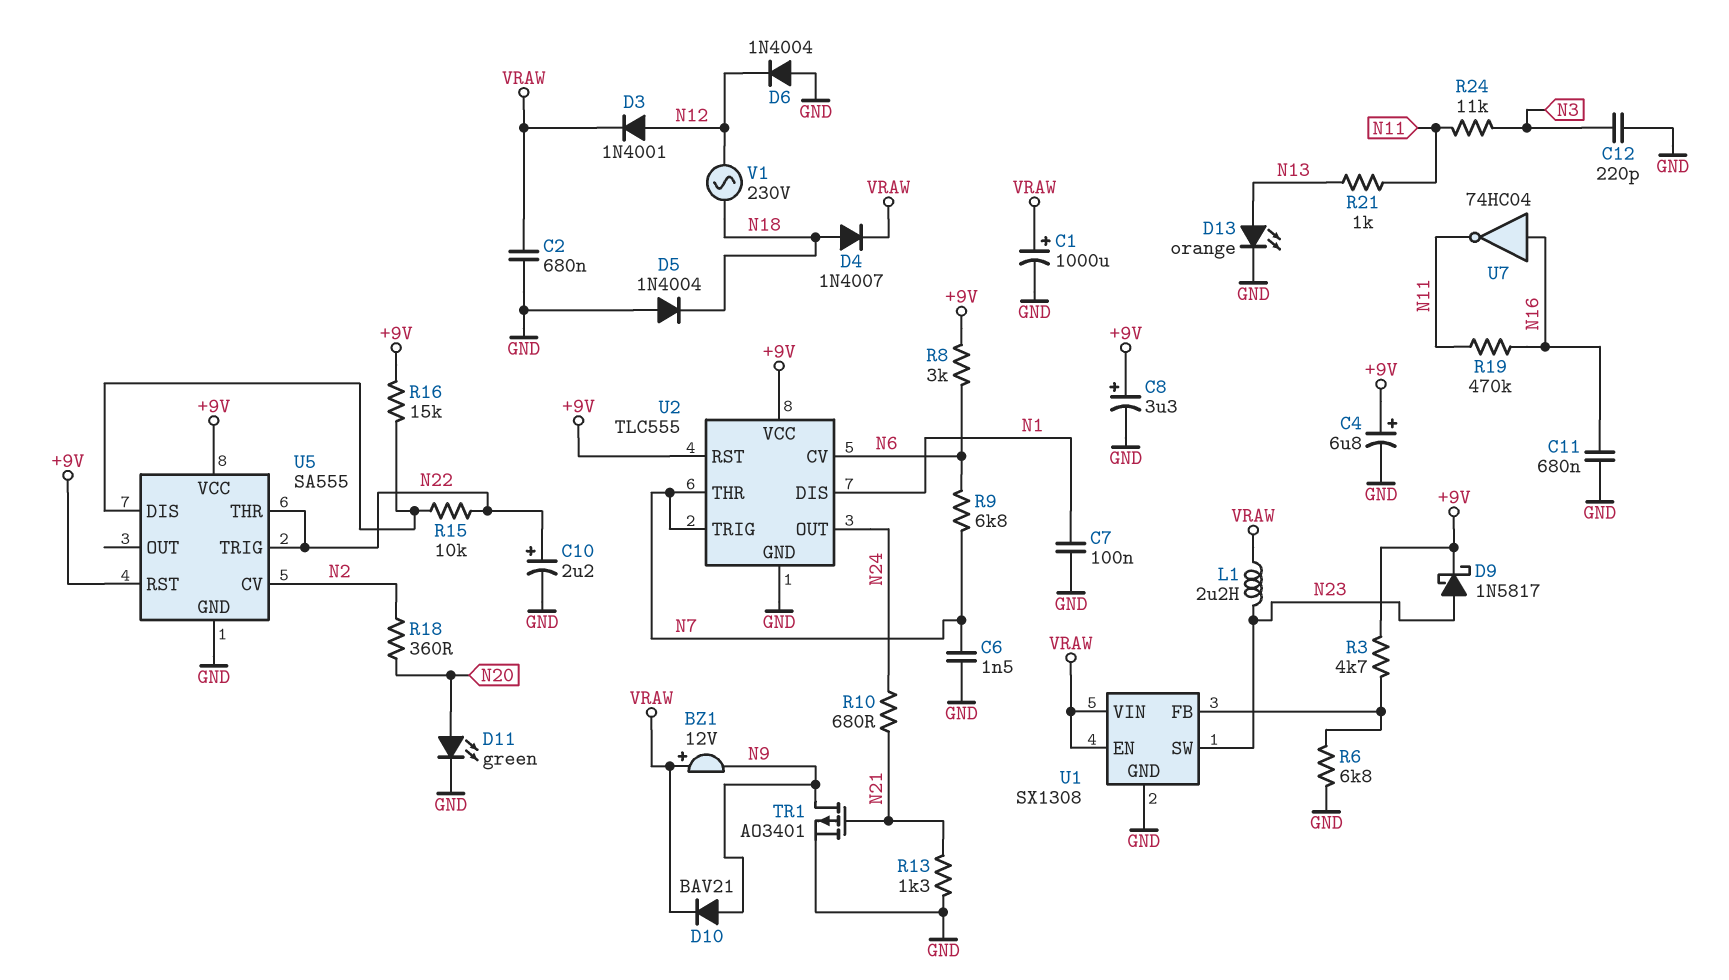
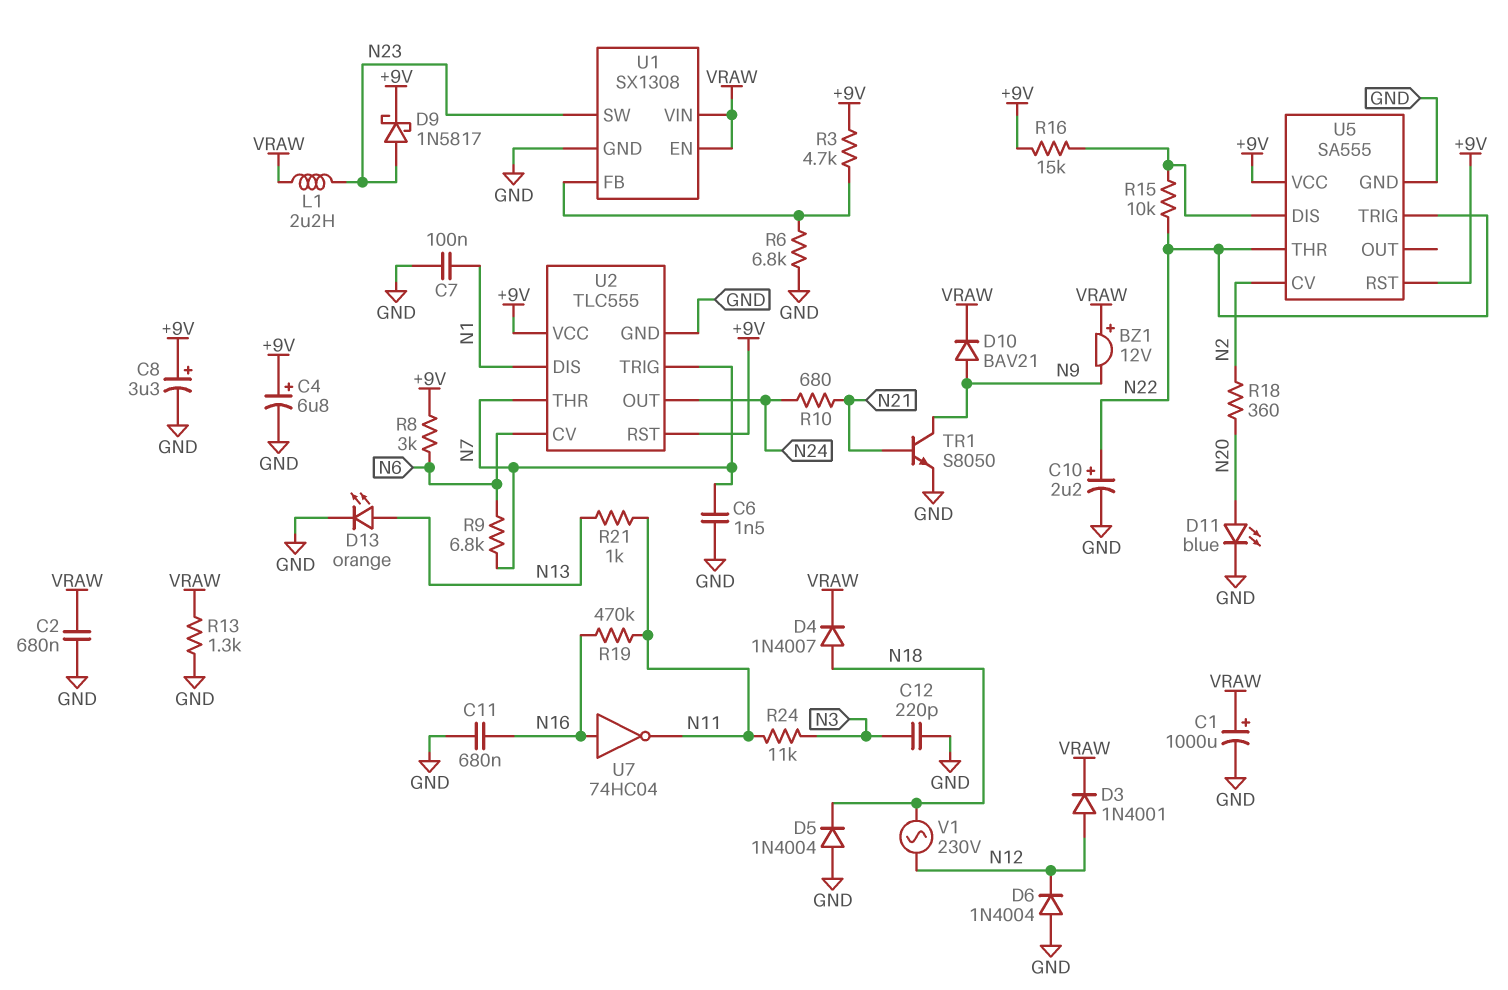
D11: LED green (A N20, K GND) -> LED blue (A N20, K GND)
R13: 1.3k (GND, N21) -> 1.3k (GND, VRAW)
TR1: PMOS AO3401 (G N21, D N9, S GND) -> NPN S8050 (B N21, C N9, E GND)

